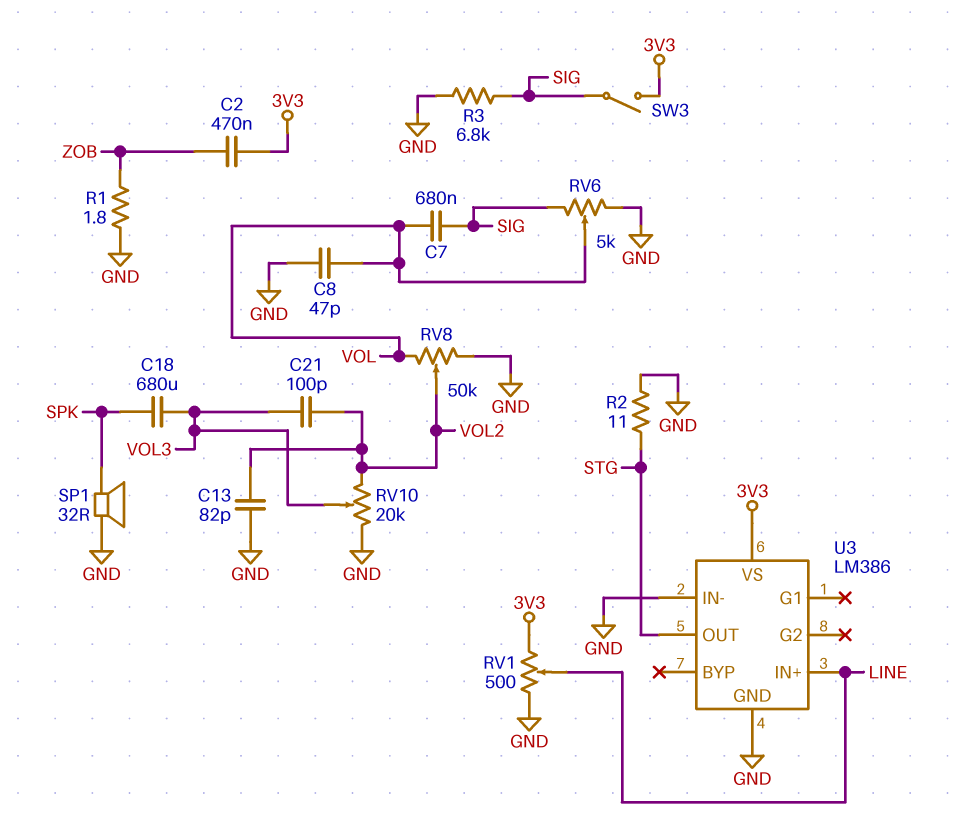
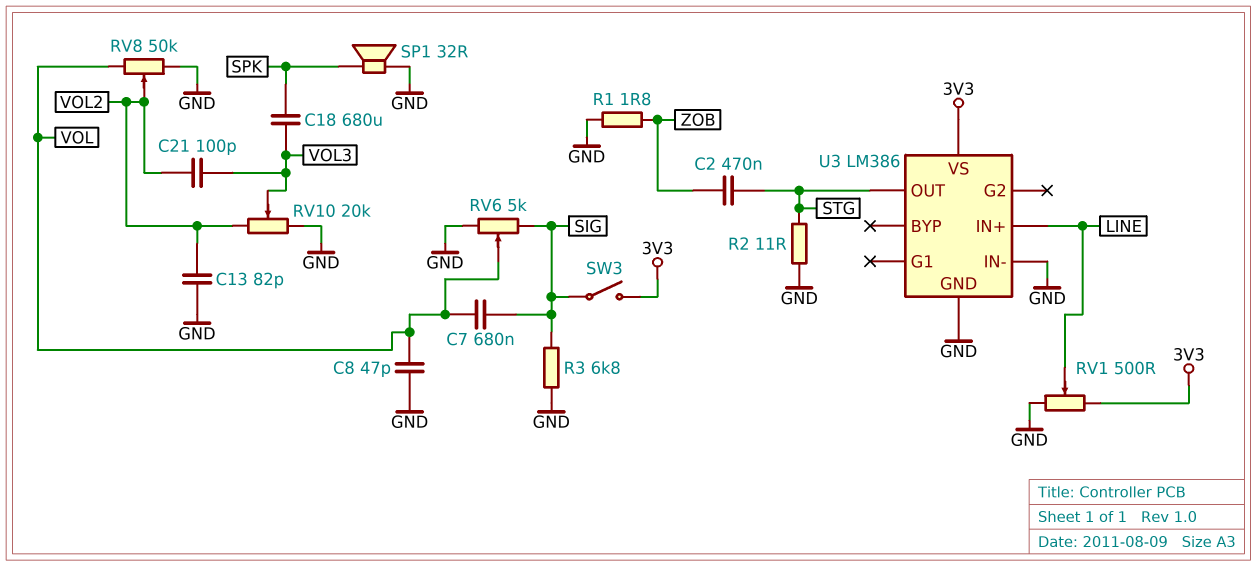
C2: 470nF (3V3, ZOB) -> 470nF (STG, ZOB)

